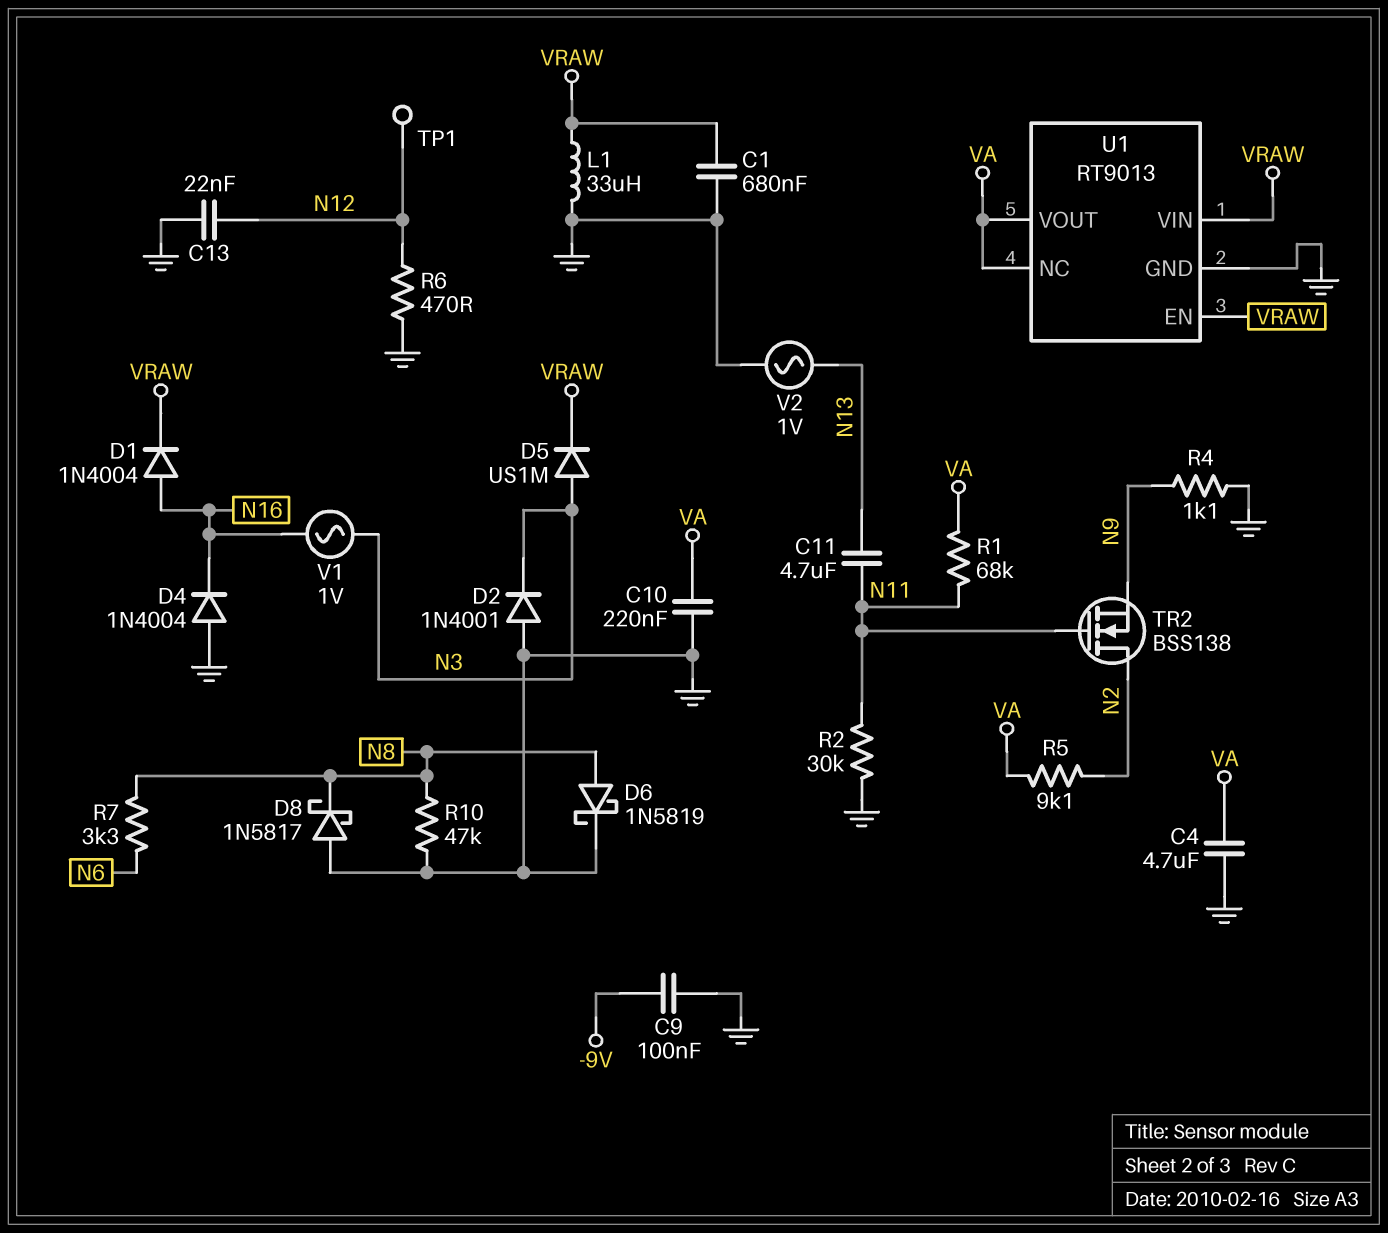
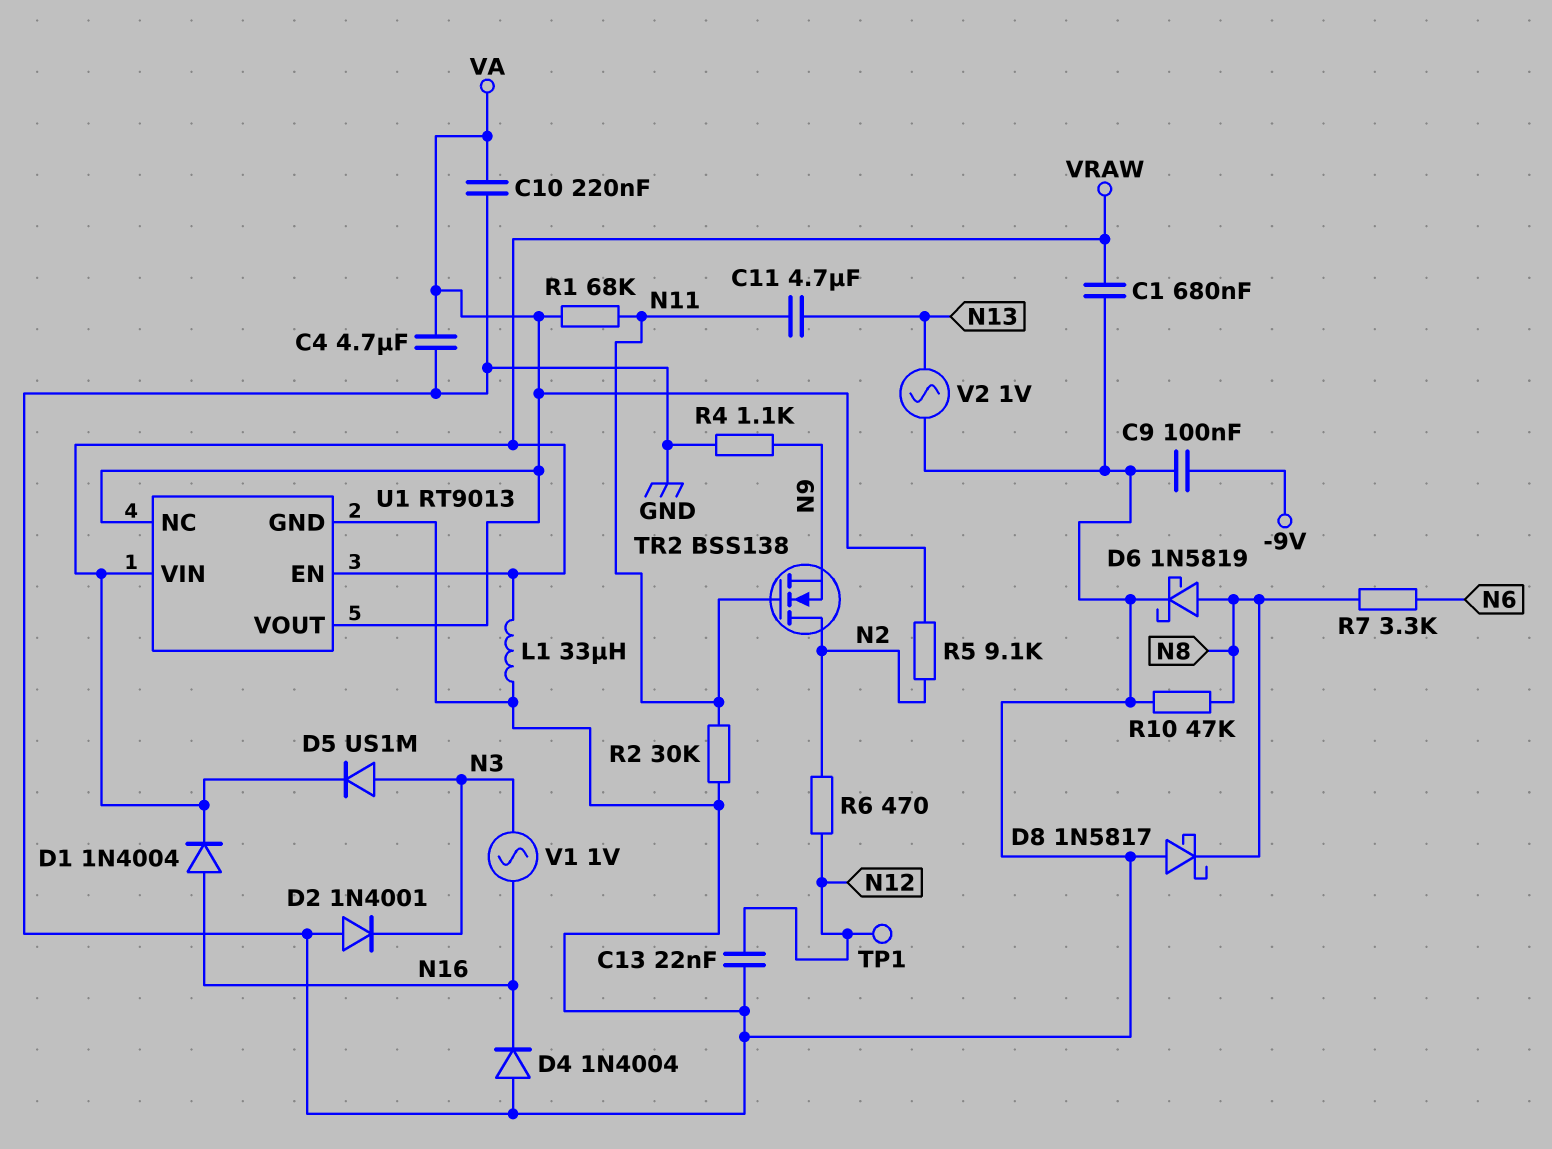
R6: 470 (GND, N12) -> 470 (N2, N12)

